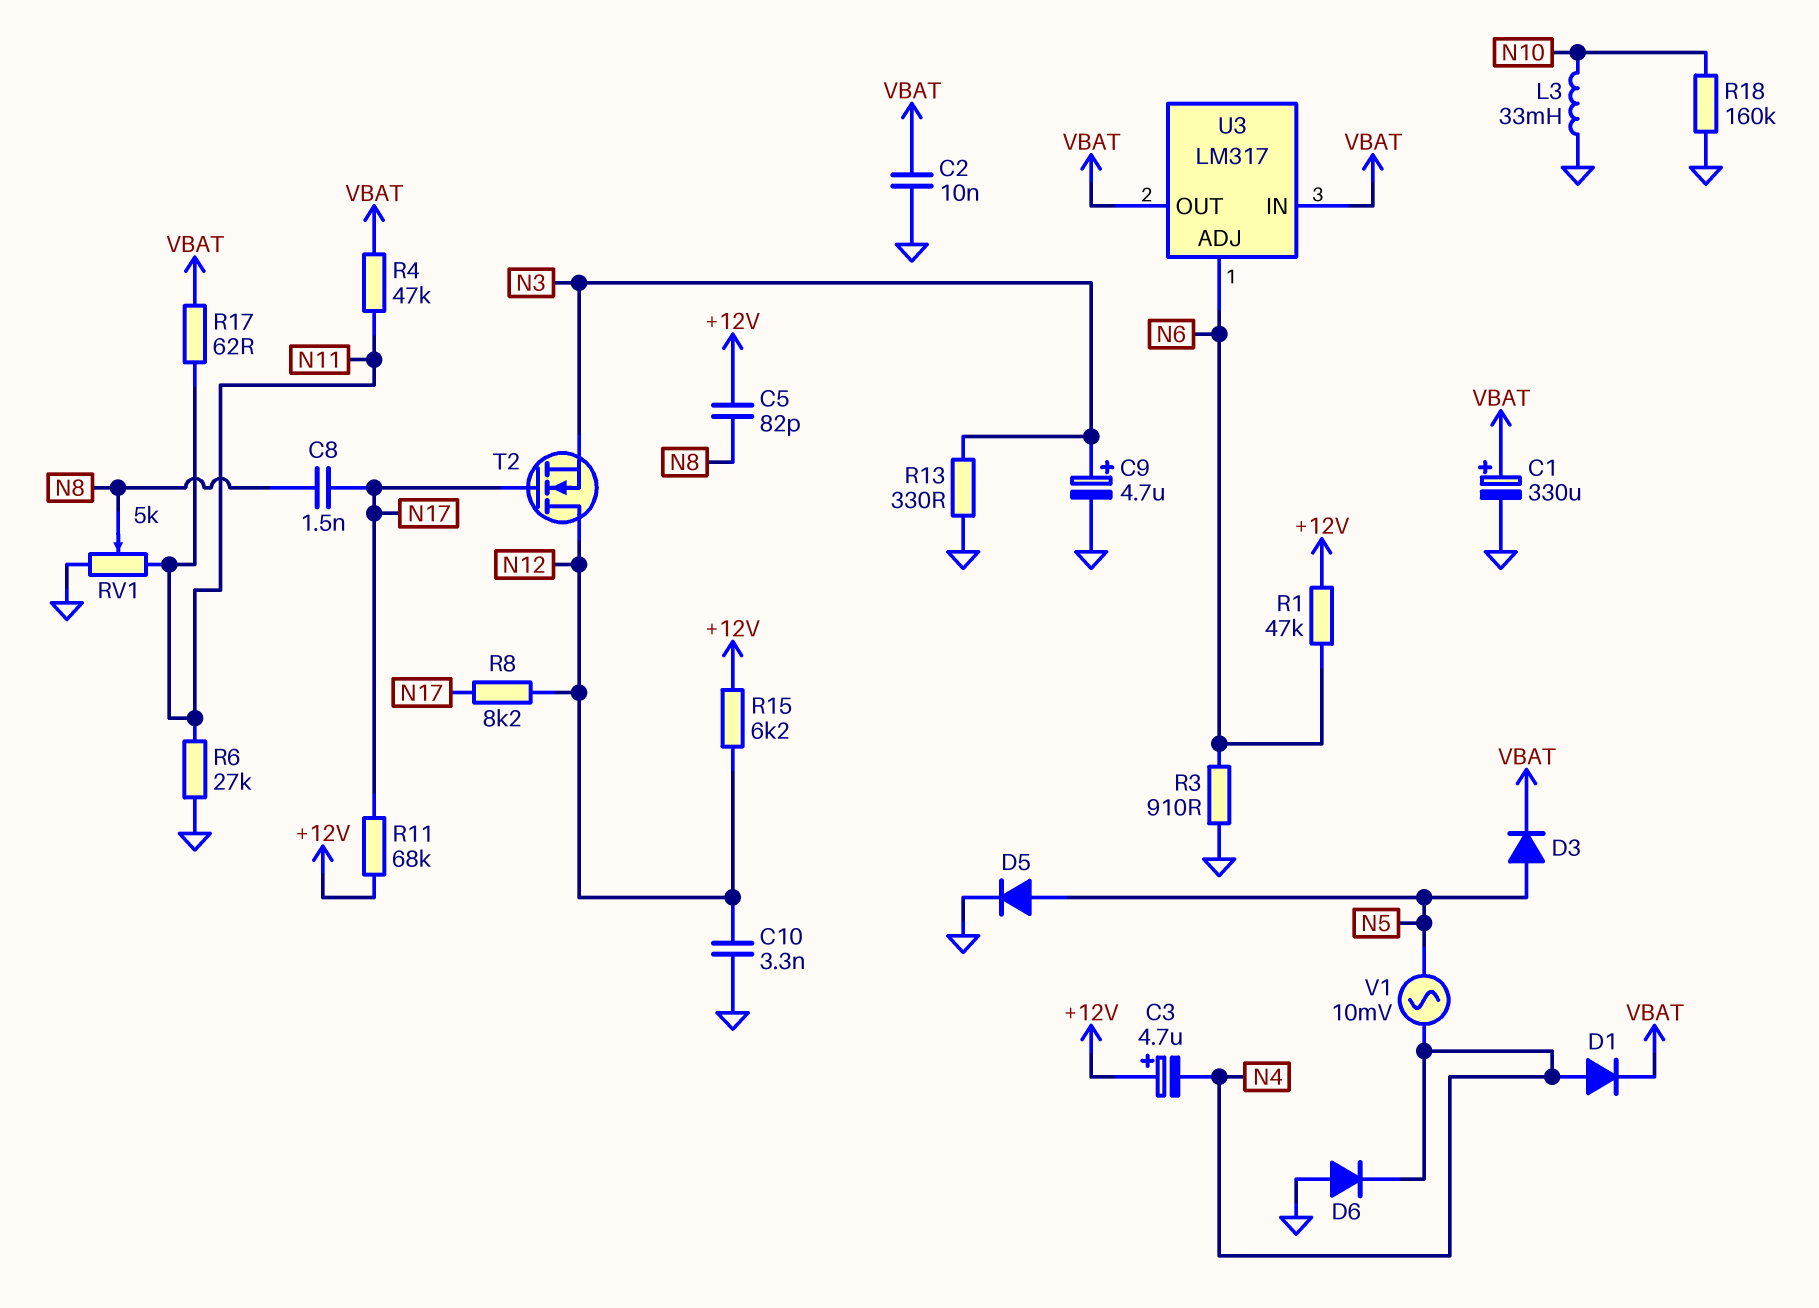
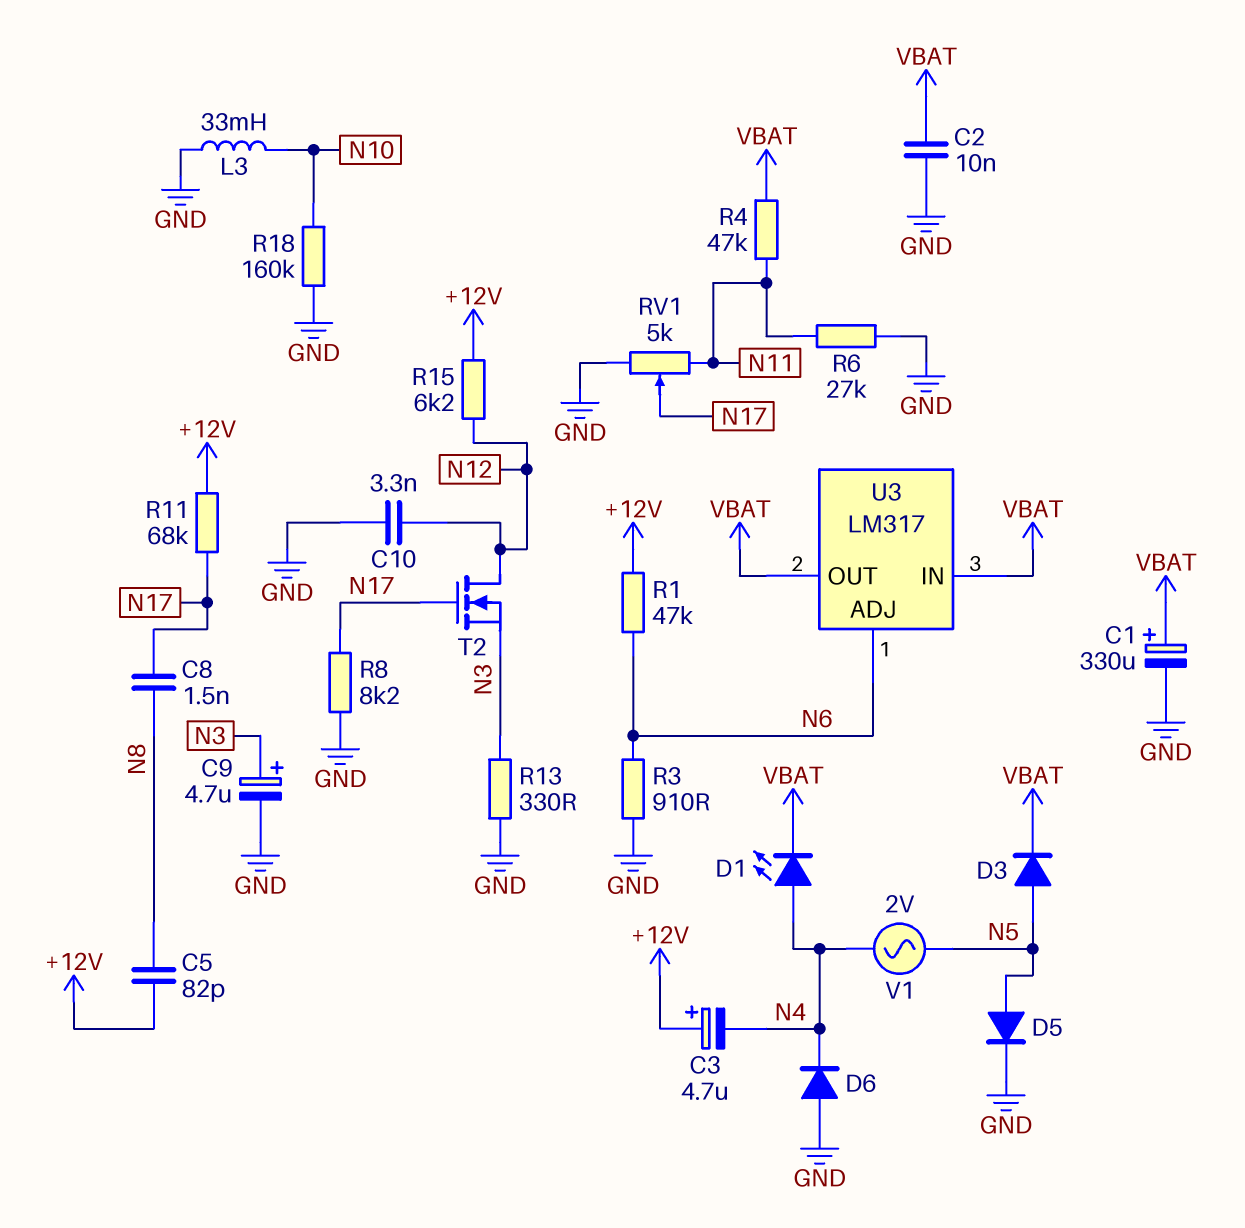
D1: diode (A N4, K VBAT) -> LED (A N4, K VBAT)
R8: 8.2k (N12, N17) -> 8.2k (GND, N17)
R17: 62 (N11, VBAT) -> none
RV1: 5k (GND, N11, wiper N8) -> 5k (GND, N11, wiper N17)
V1: AC 10mV (N4, N5) -> AC 2V (N4, N5)

